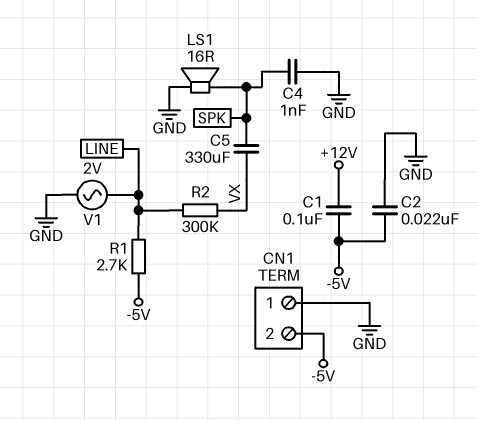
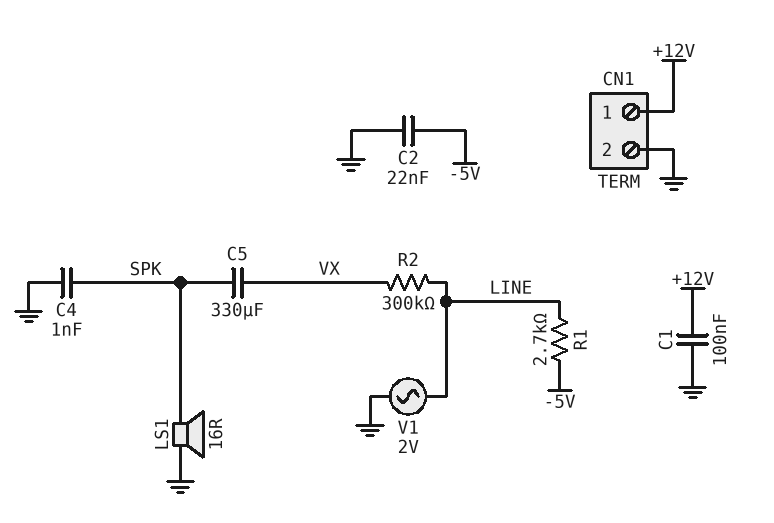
C1: 100nF (+12V, -5V) -> 100nF (+12V, GND)
CN1 pin 1: GND -> +12V
CN1 pin 2: -5V -> GND

